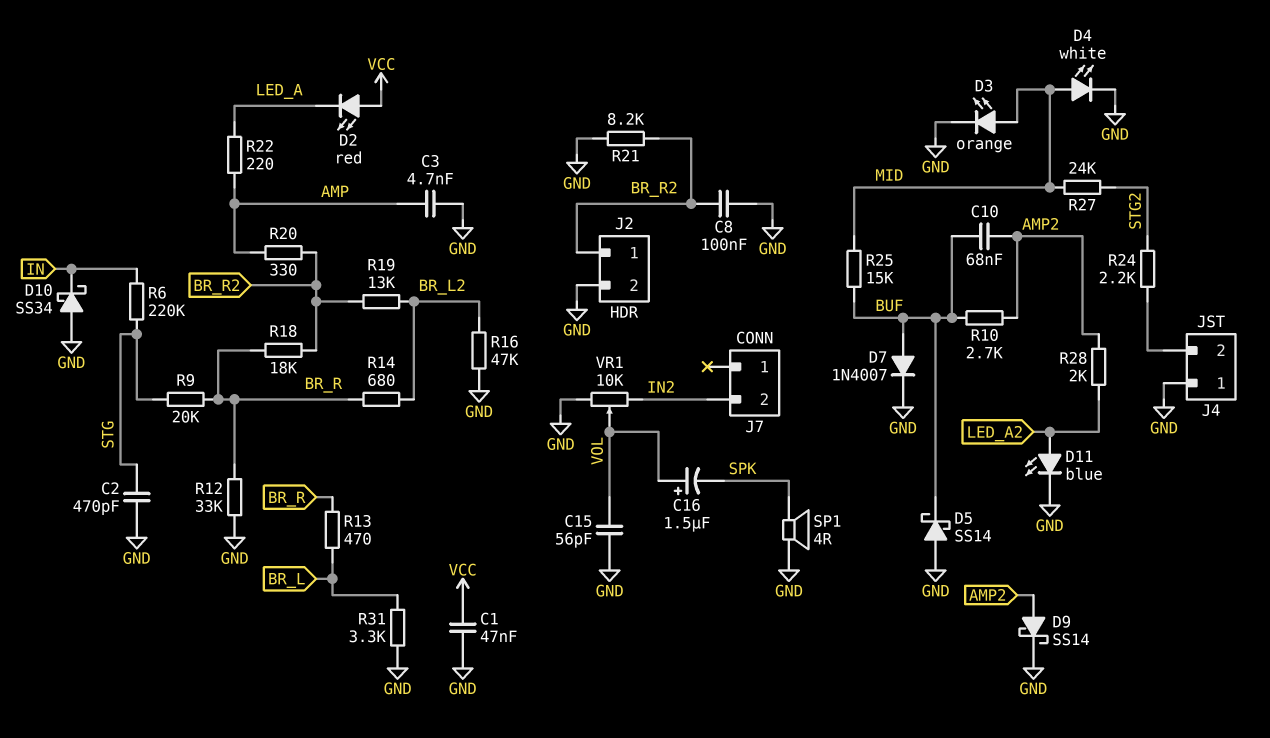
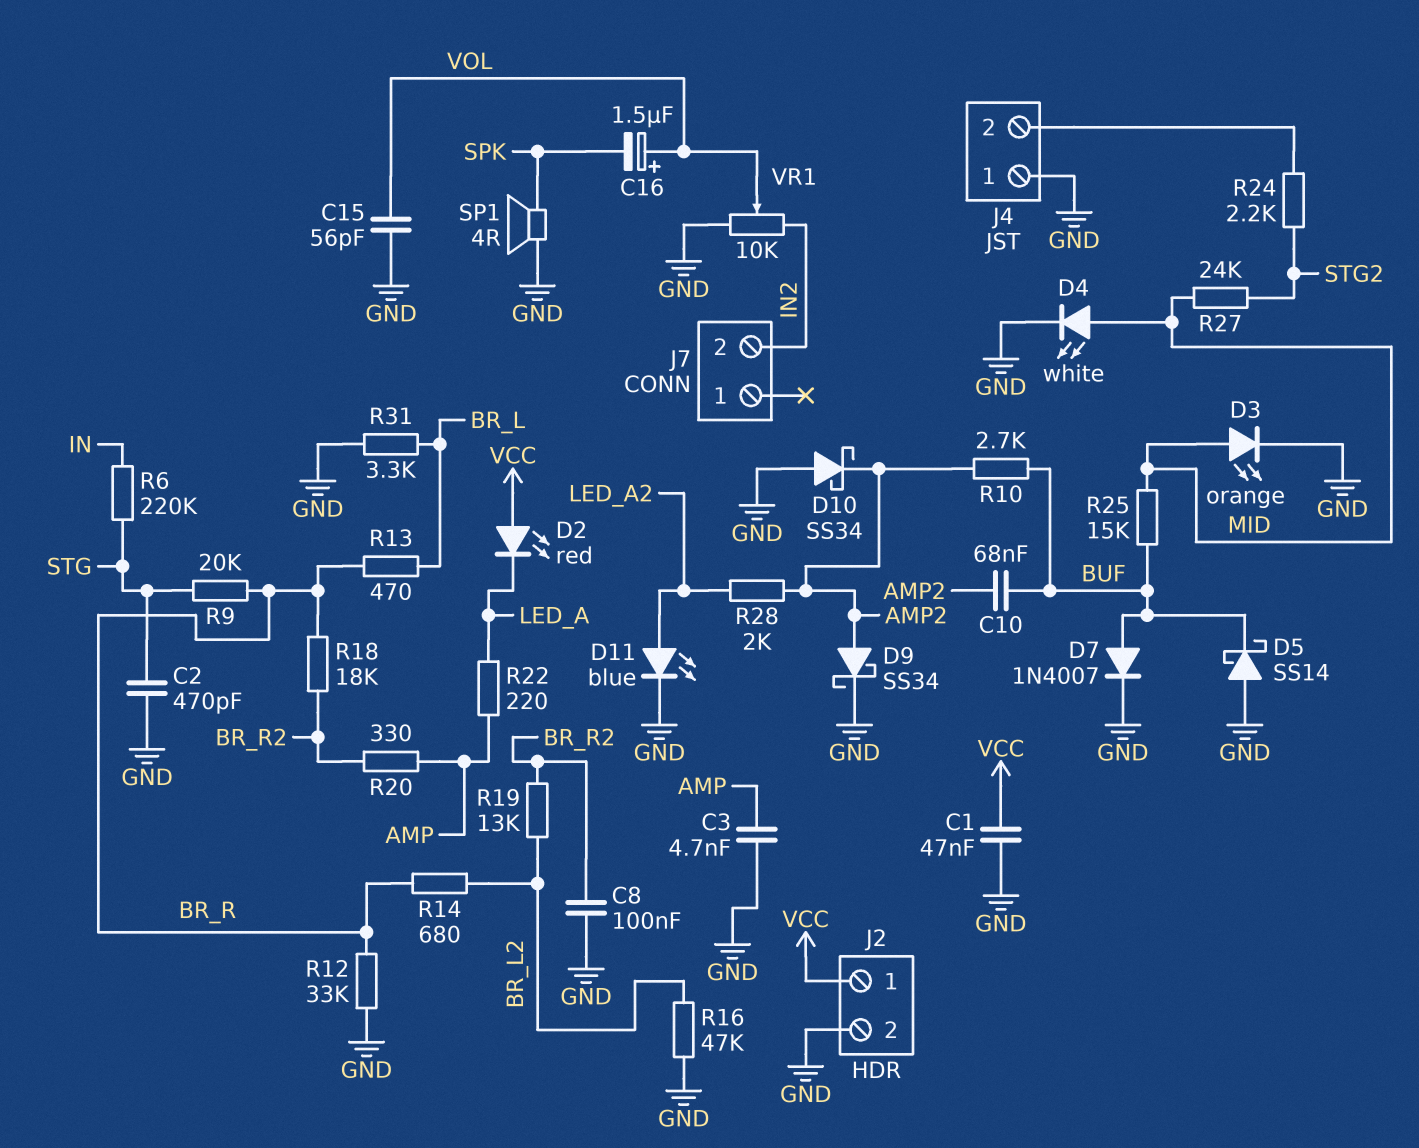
D9: schottky SS14 (A AMP2, K GND) -> schottky SS34 (A AMP2, K GND)
D10: schottky SS34 (A GND, K IN) -> schottky SS34 (A GND, K AMP2)
J2 pin 1: BR_R2 -> VCC
R21: 8.2k (BR_R2, GND) -> none

